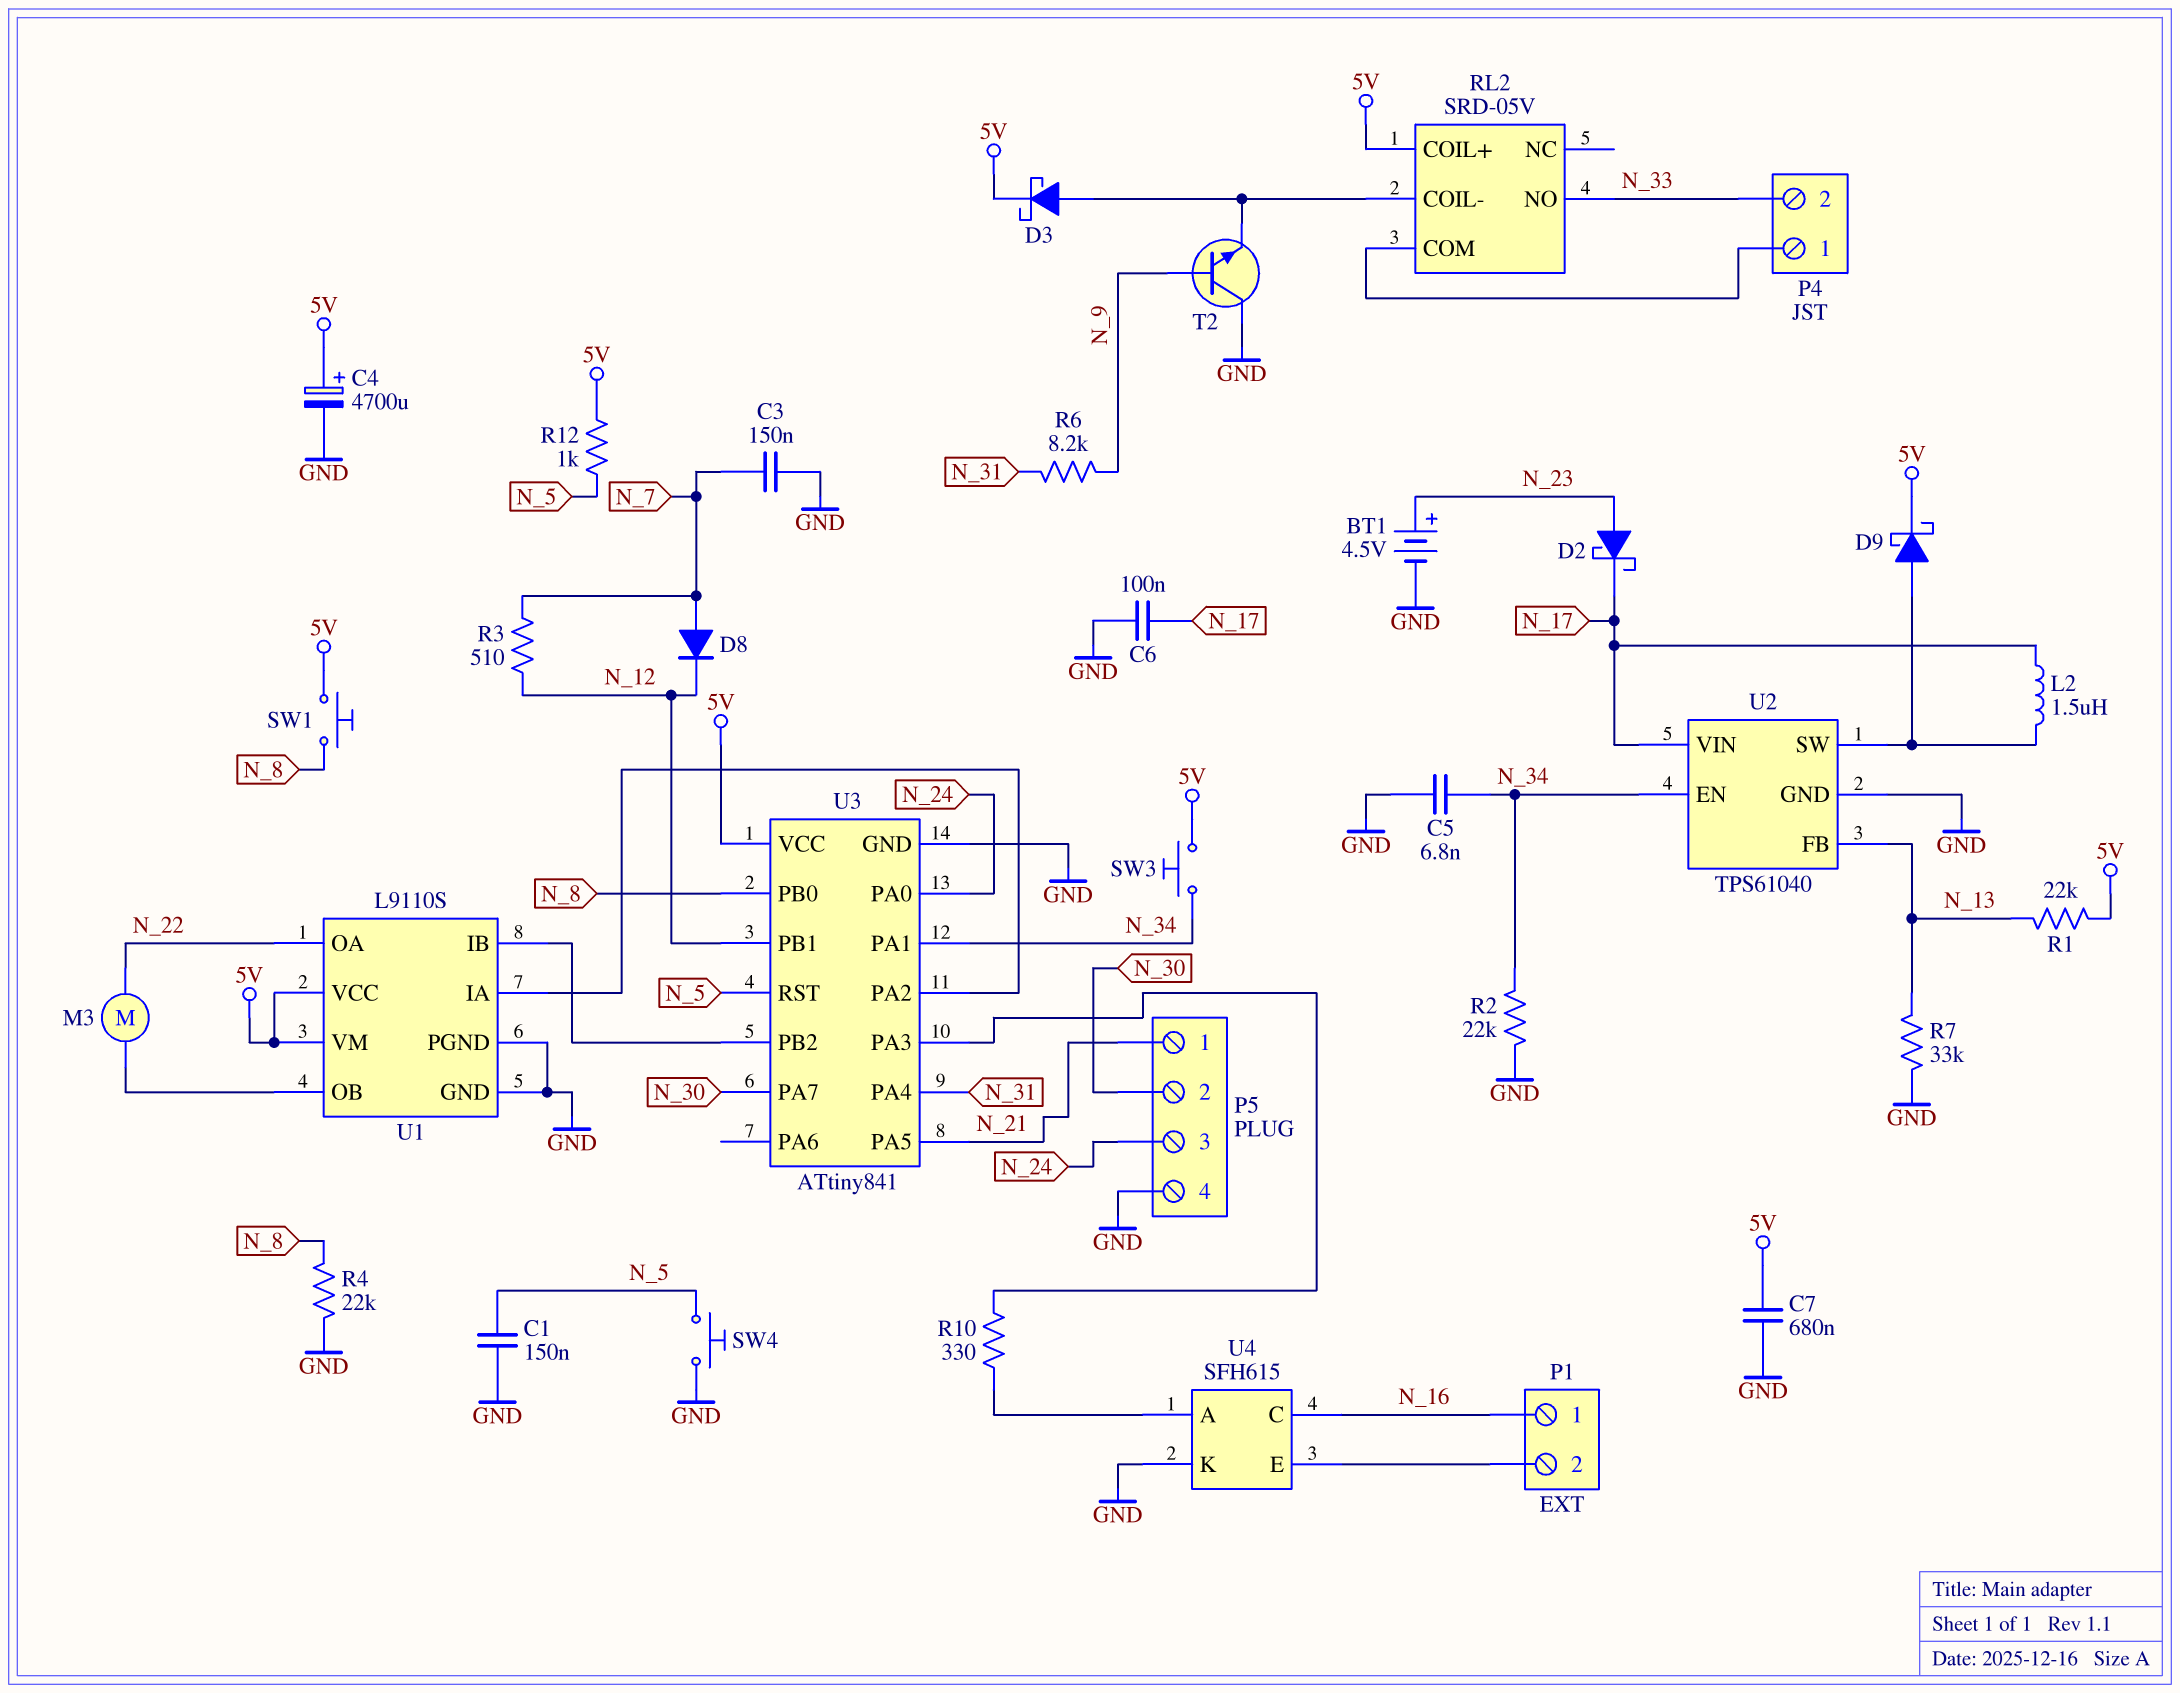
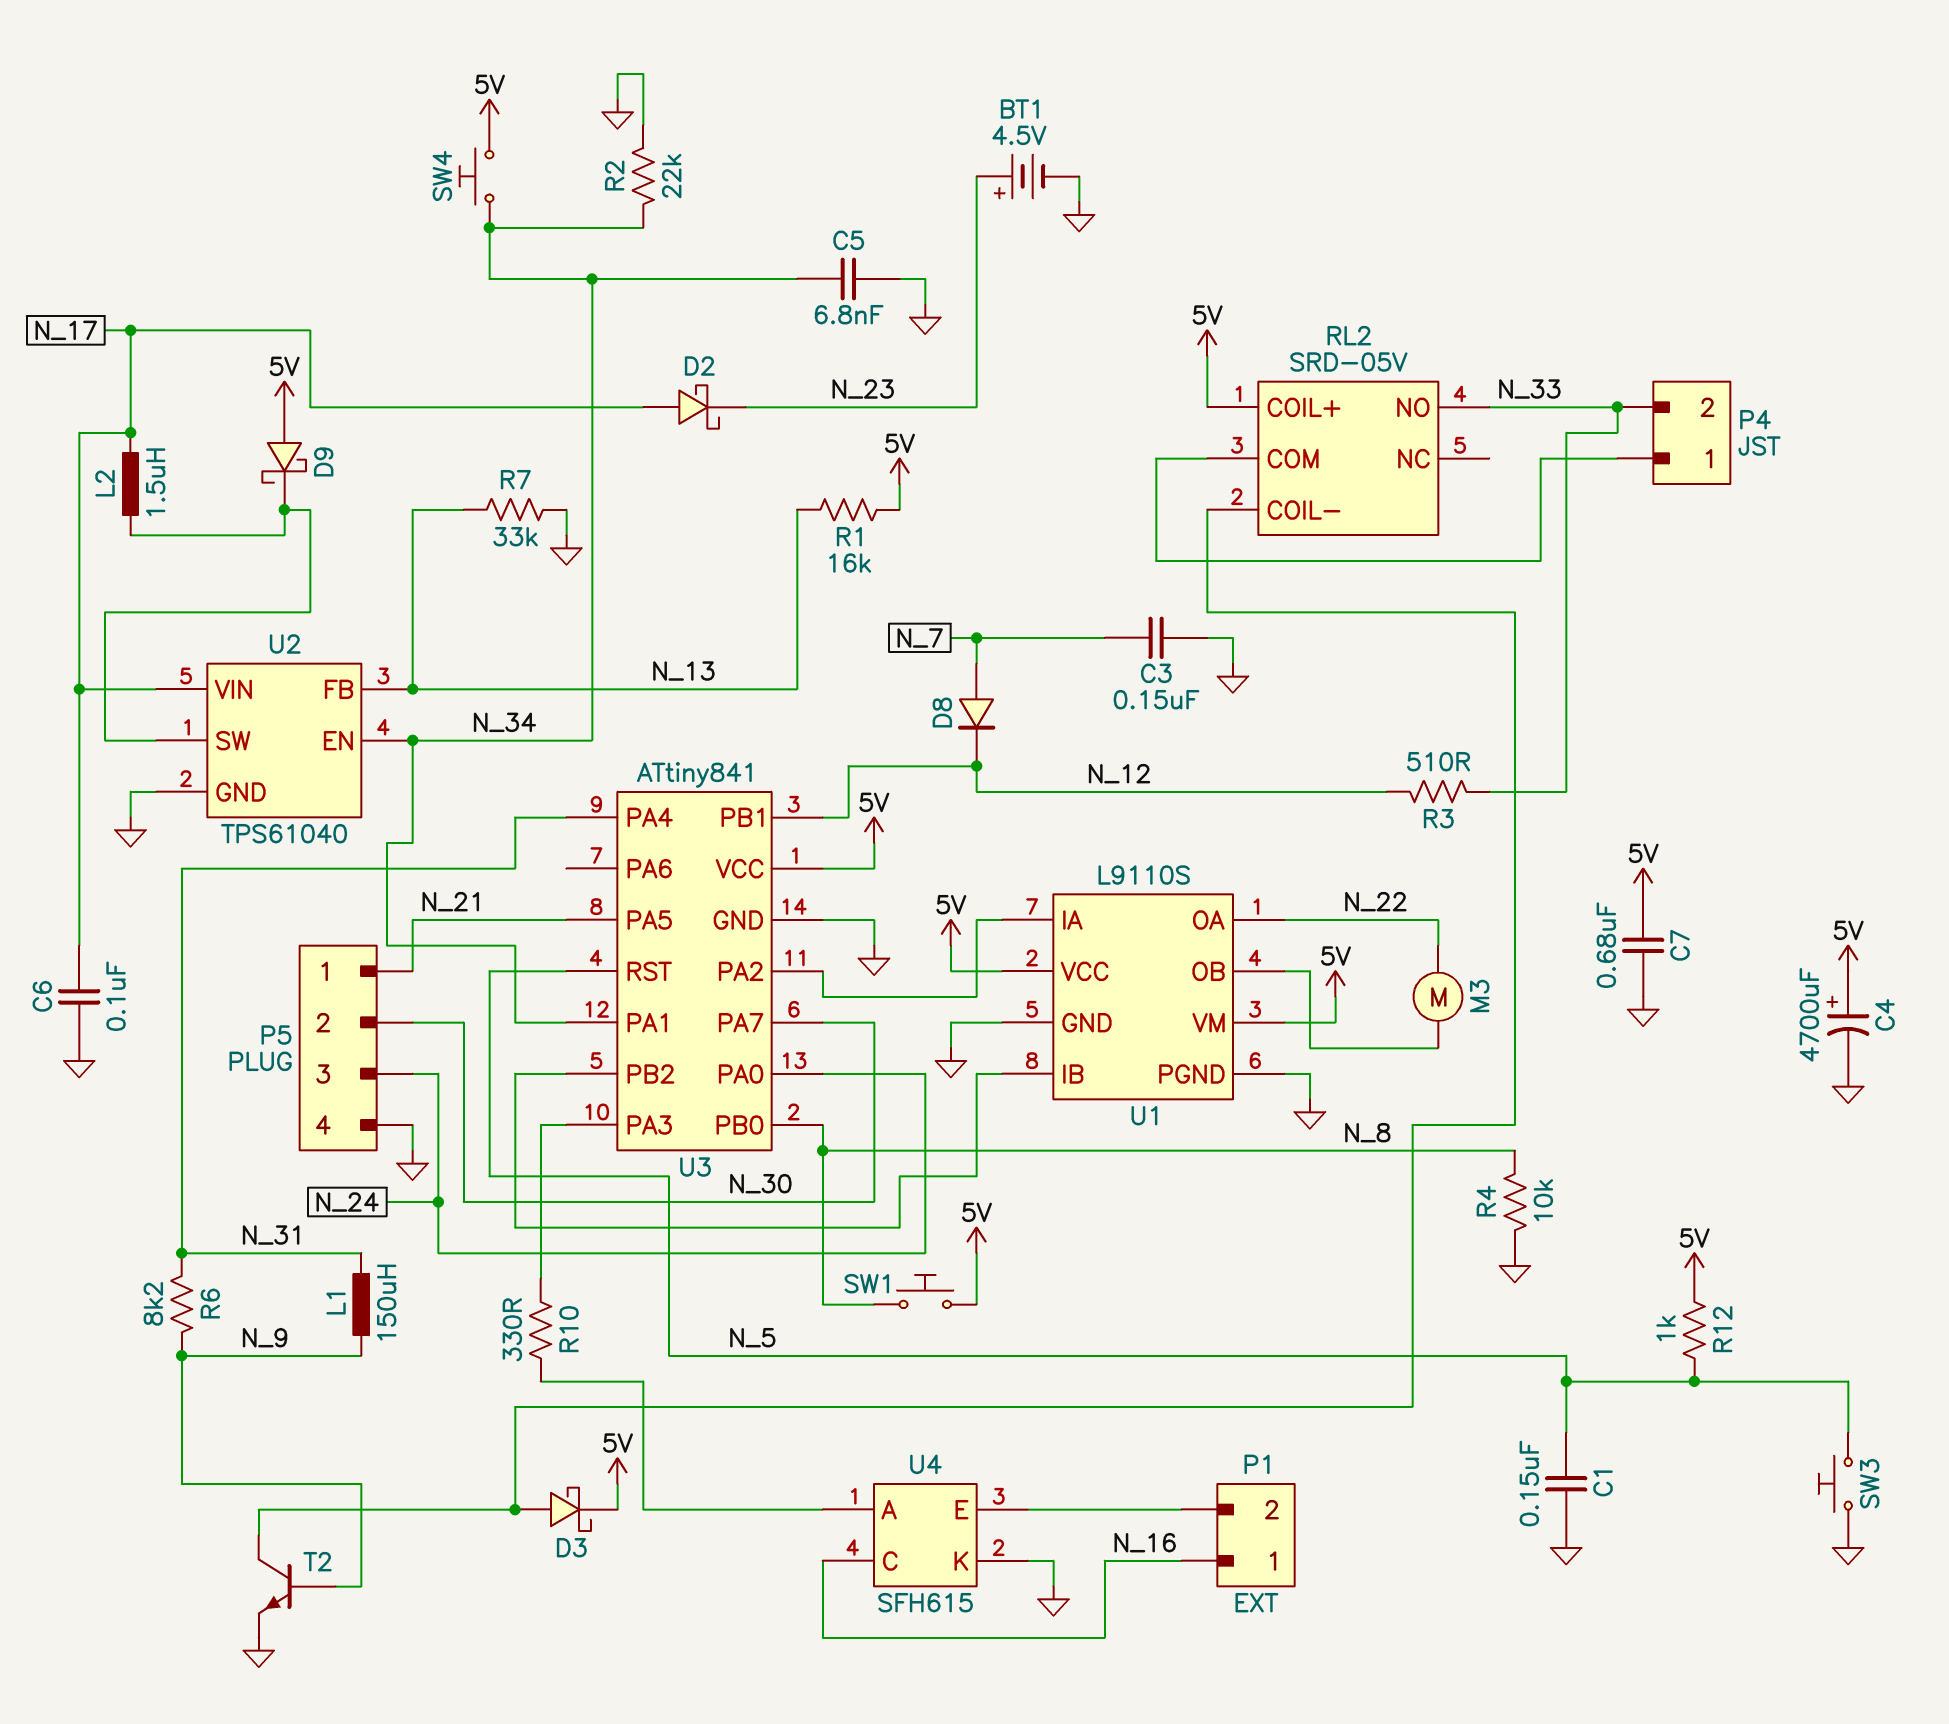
D2: schottky (A N_23, K N_17) -> schottky (A N_17, K N_23)
D9: schottky (A U2/SW, K 5V) -> schottky (A 5V, K U2/SW)
L1: none -> 150uH (N_9, N_31)
R1: 22k (5V, N_13) -> 16k (5V, N_13)
R3: 510 (N_7, N_12) -> 510 (N_12, N_33)
R4: 22k (GND, N_8) -> 10k (GND, N_8)
SW3: button (5V, N_34) -> button (GND, N_5)
SW4: button (GND, N_5) -> button (5V, N_34)
T2: NPN (B N_9, C GND, E RL2/COIL-) -> NPN (B N_9, C RL2/COIL-, E GND)

